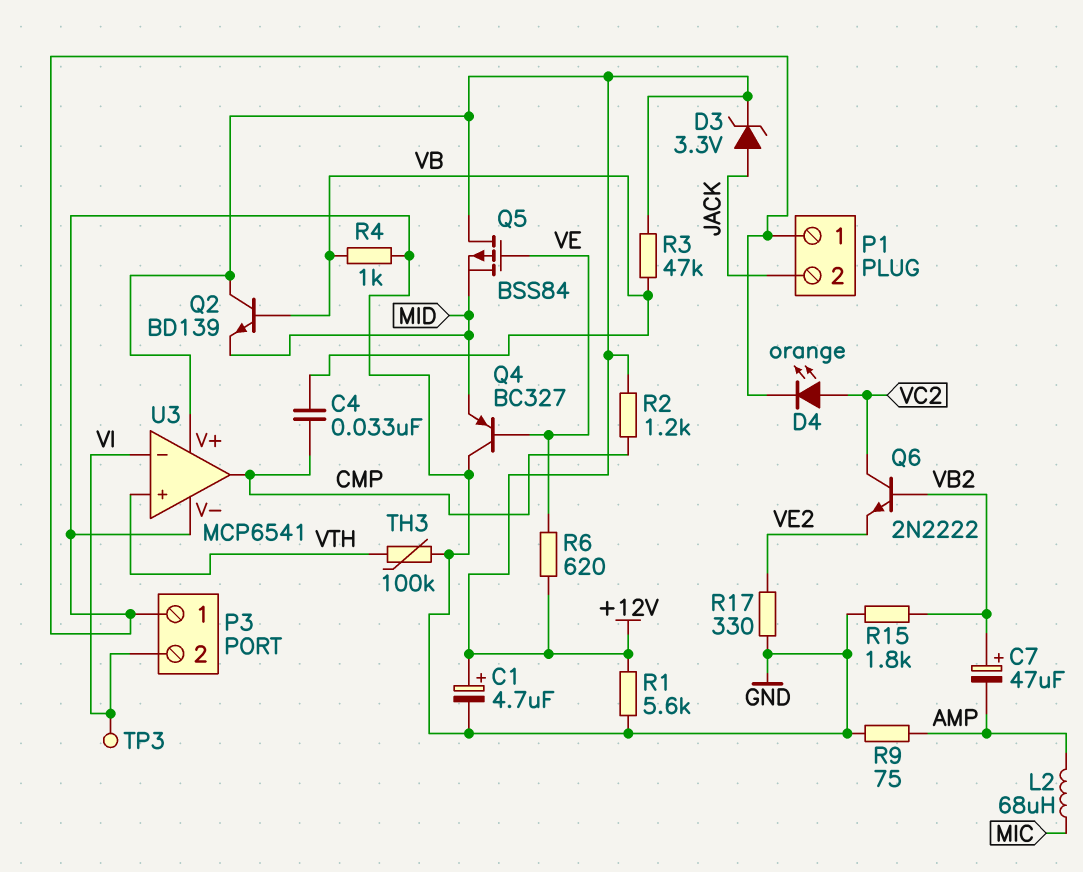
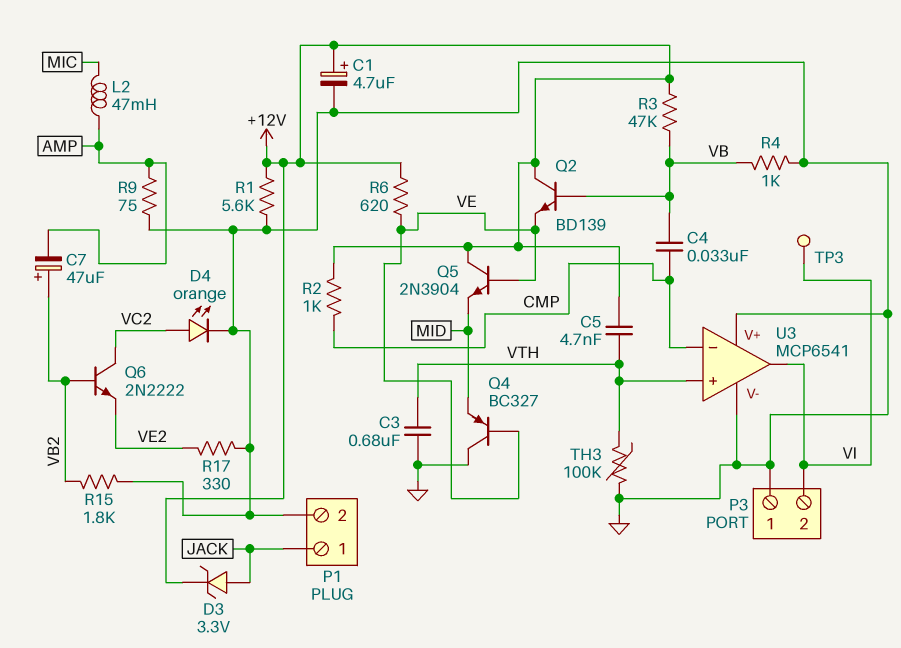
C3: none -> 680nF (GND, VTH)
C5: none -> 4.7nF (+12V, VTH)
L2: 68uH (AMP, MIC) -> 47mH (AMP, MIC)
P1 pin 1: GND -> JACK
P1 pin 2: JACK -> GND
Q2: NPN BD139 (B VB, C +12V, E MID) -> NPN BD139 (B VB, C +12V, E VE)
Q5: PMOS BSS84 (G VE, D +12V, S MID) -> NPN 2N3904 (B VE, C +12V, E MID)
R2: 1.2k (+12V, CMP) -> 1k (+12V, CMP)
U3 pin V+: +12V -> GND
U3 pin in-: VI -> CMP
U3 pin out: CMP -> VI

